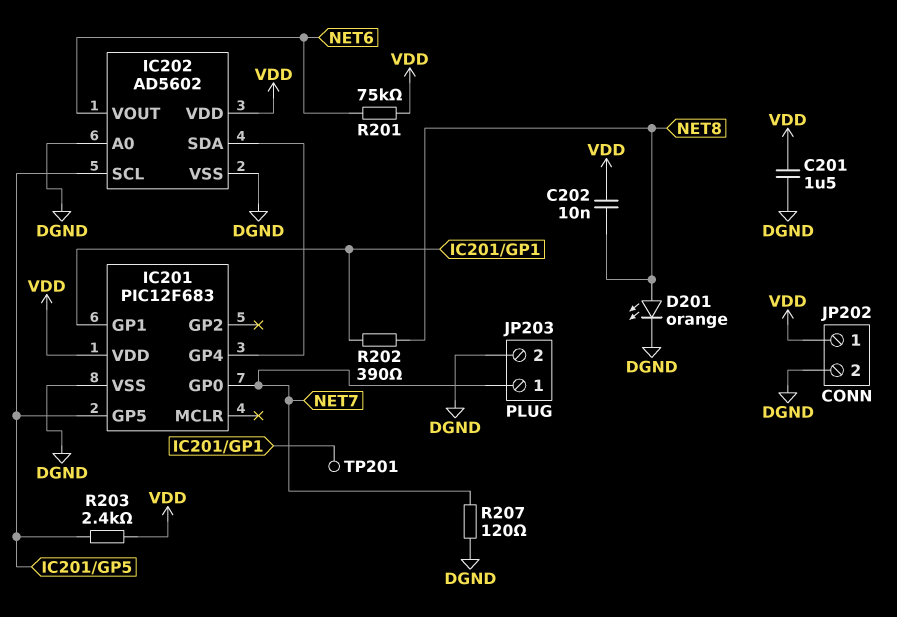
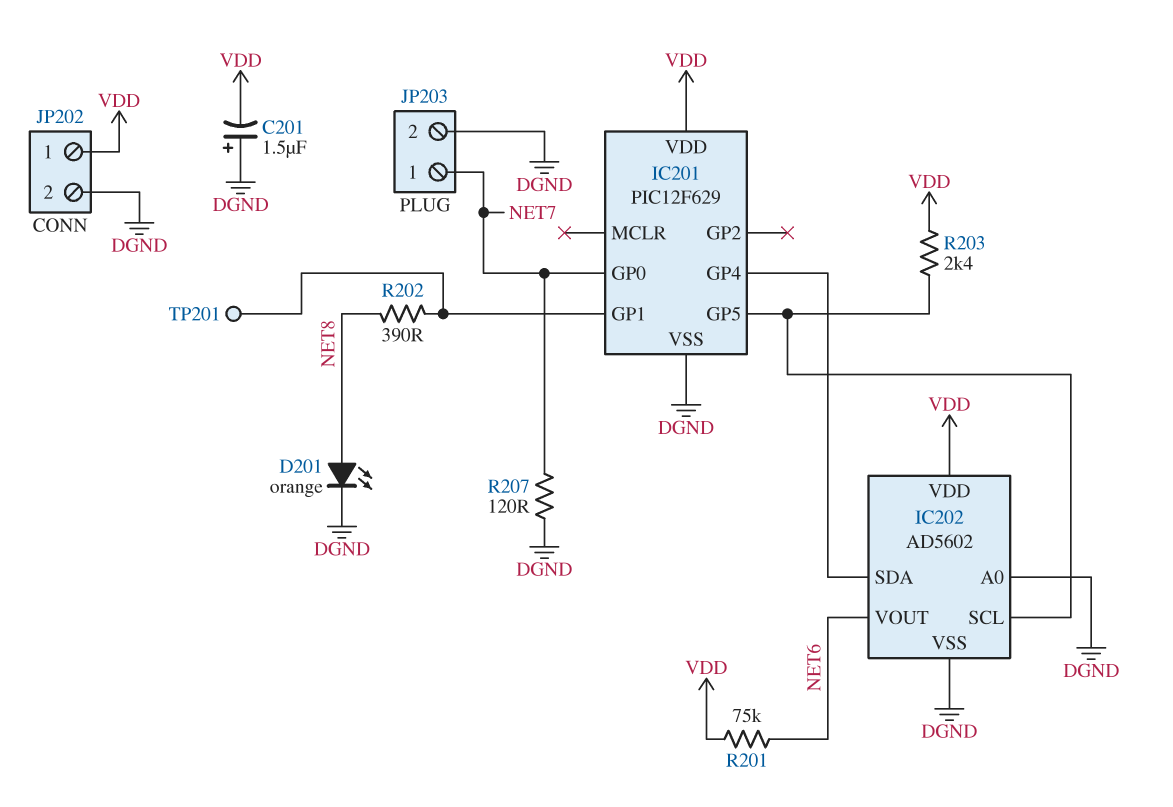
C201: 1.5uF (DGND, VDD) -> 1.5uF (plus DGND, minus VDD)
C202: 10nF (NET8, VDD) -> none
IC201: PIC12F683 -> PIC12F629

